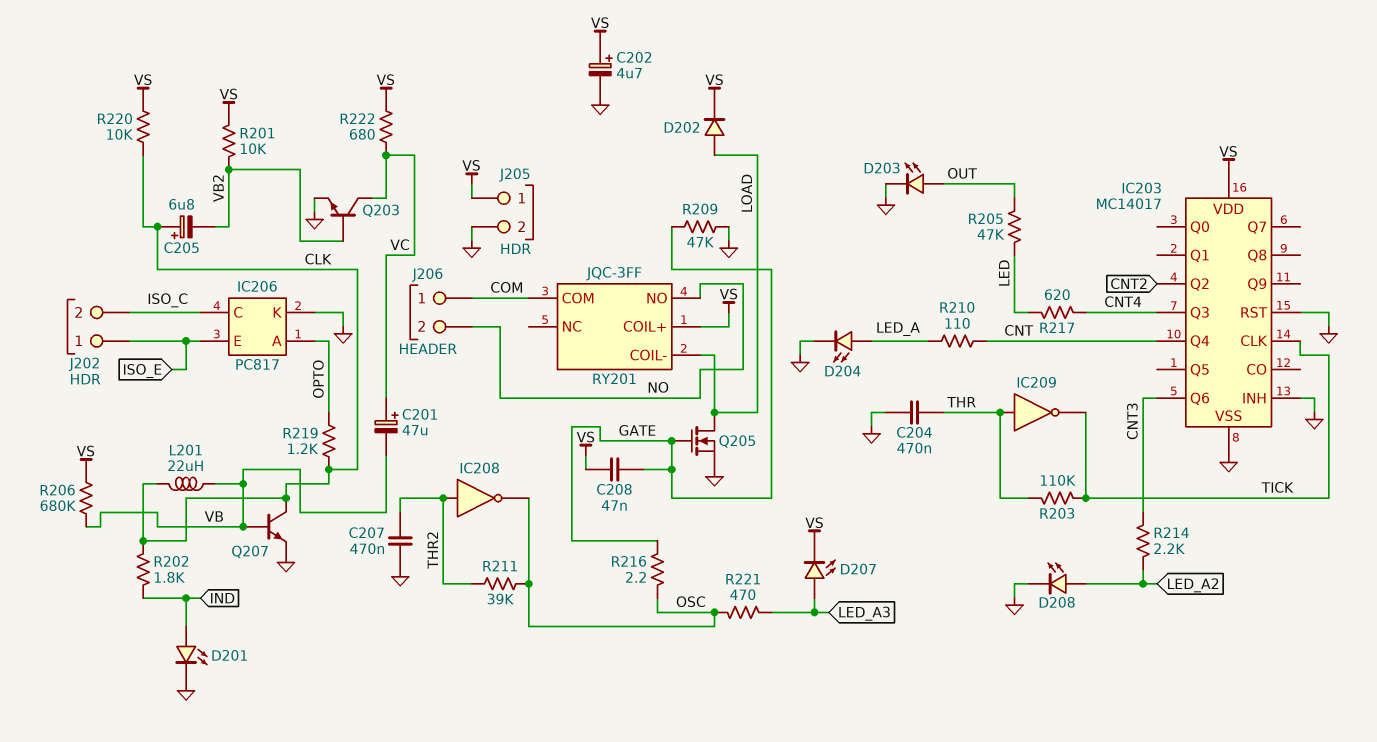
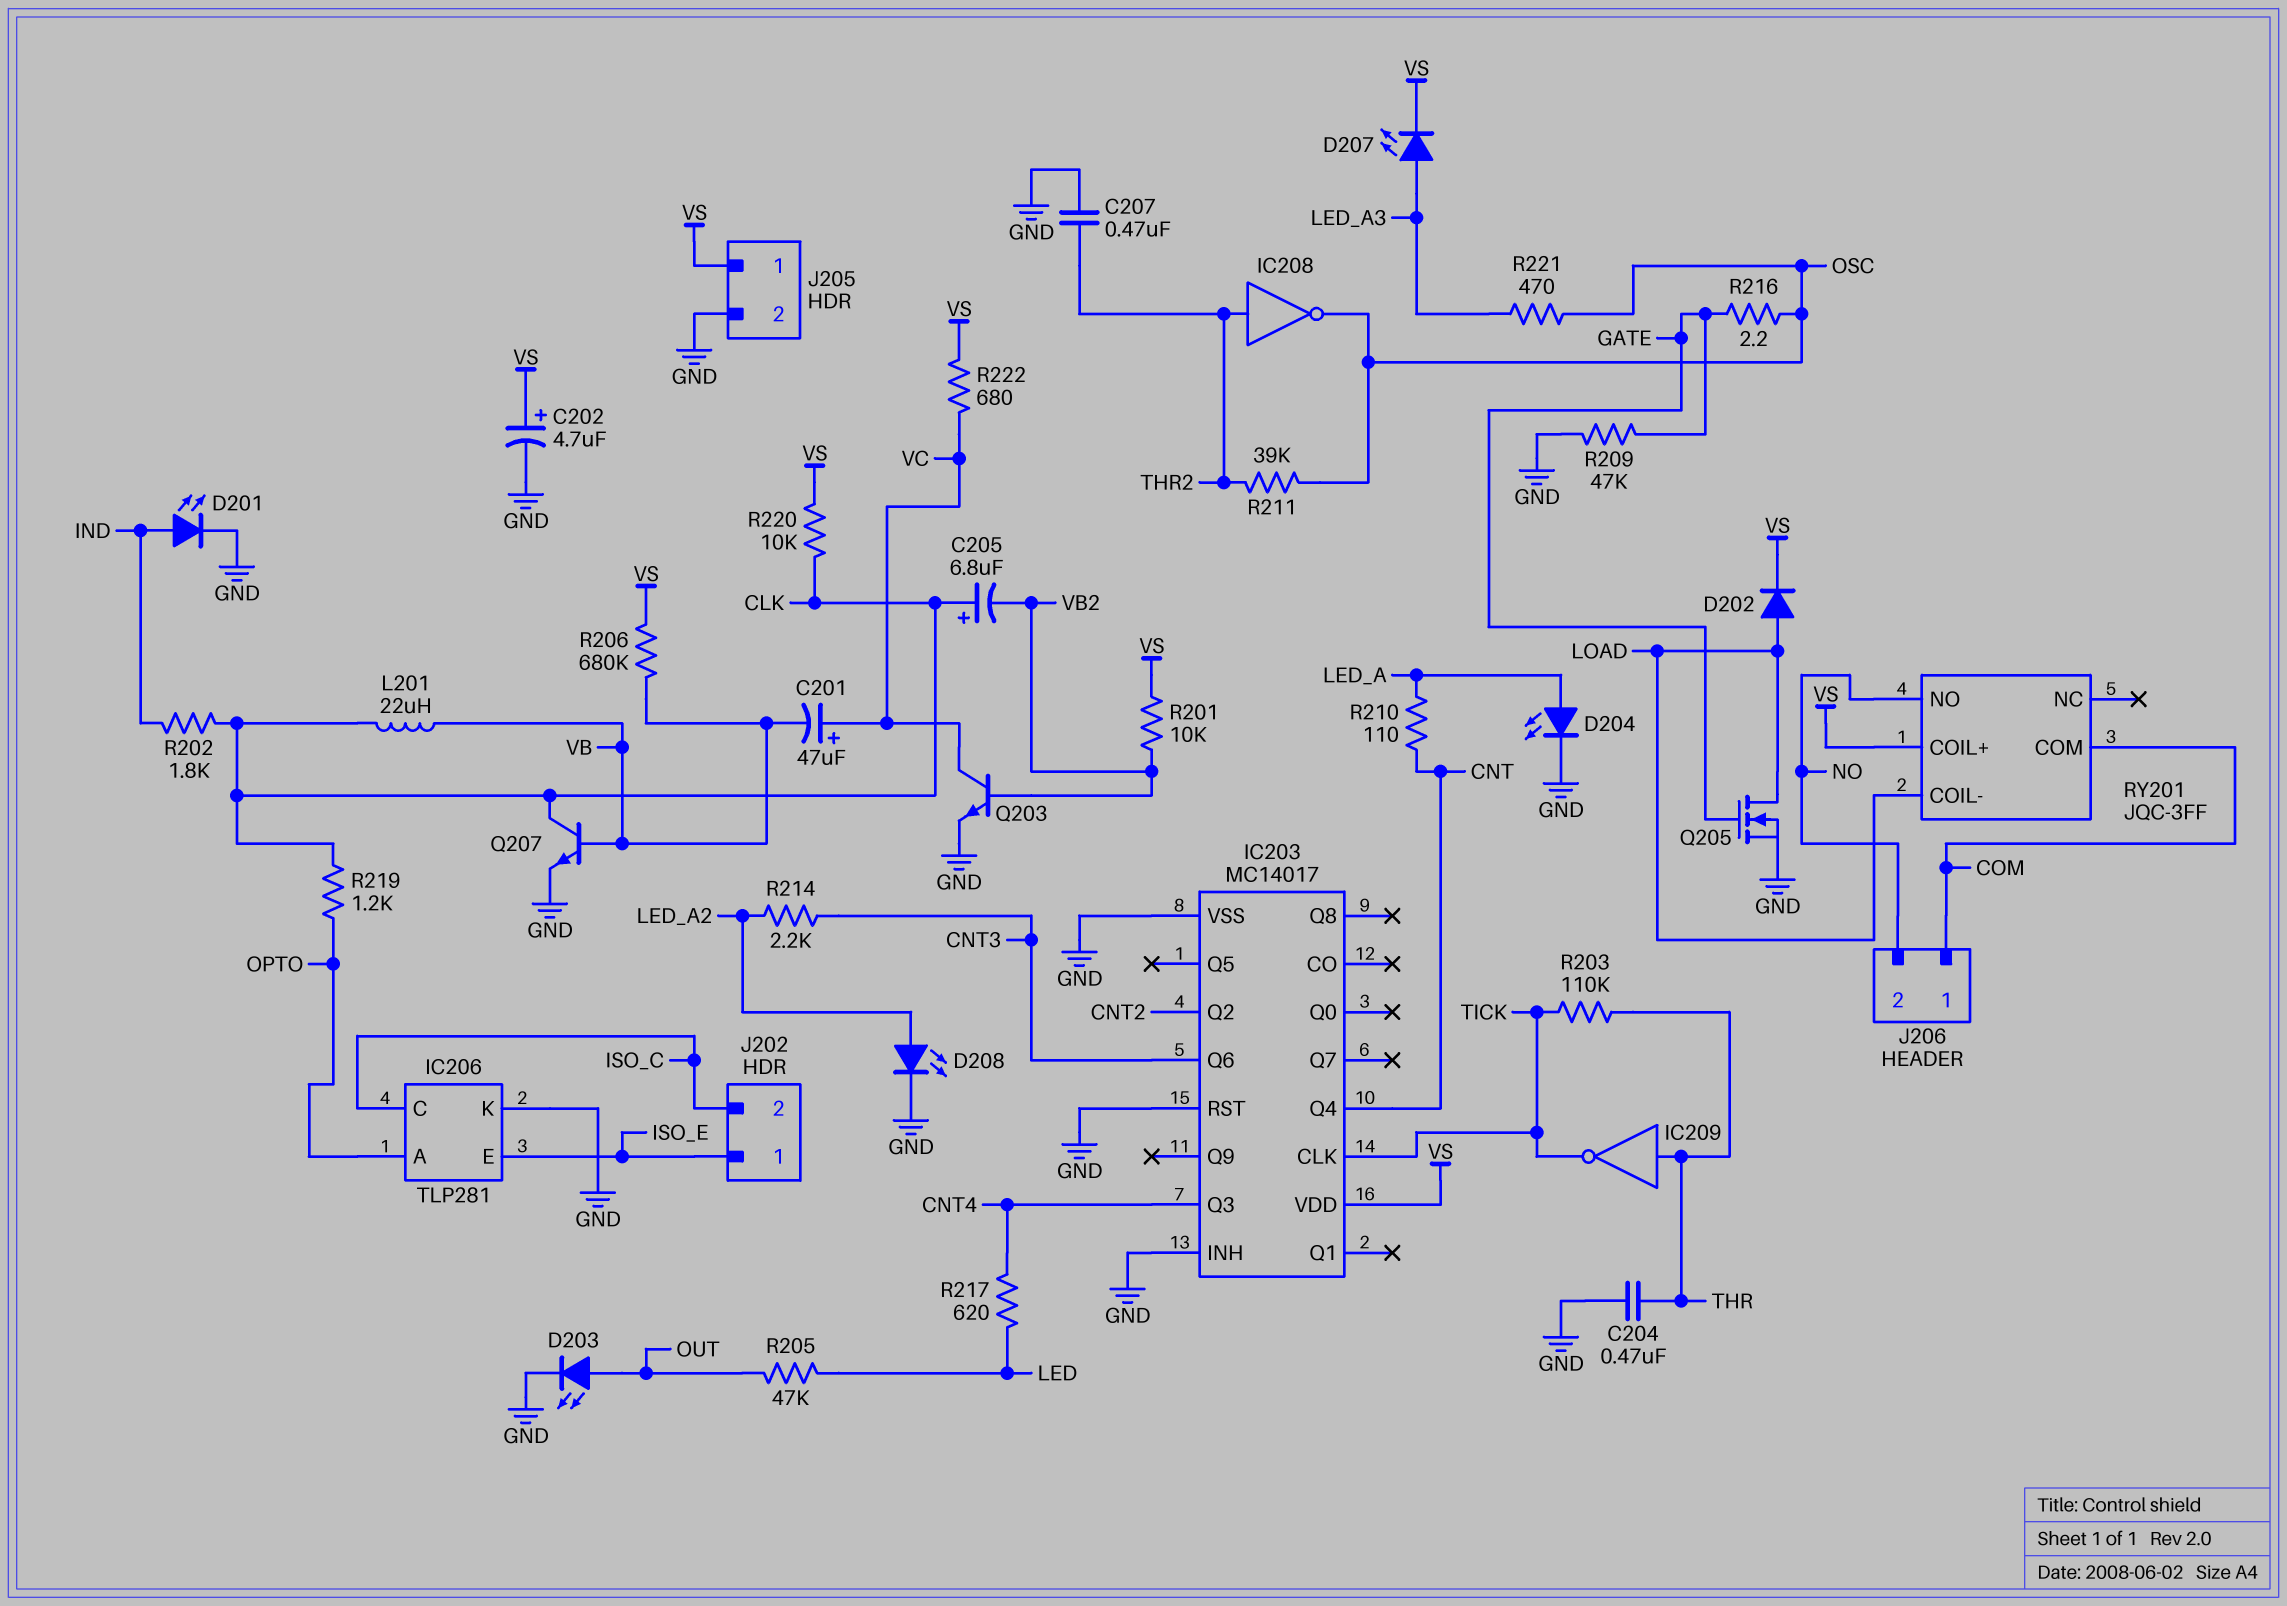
C208: 47nF (GATE, VS) -> none
IC206: PC817 -> TLP281

